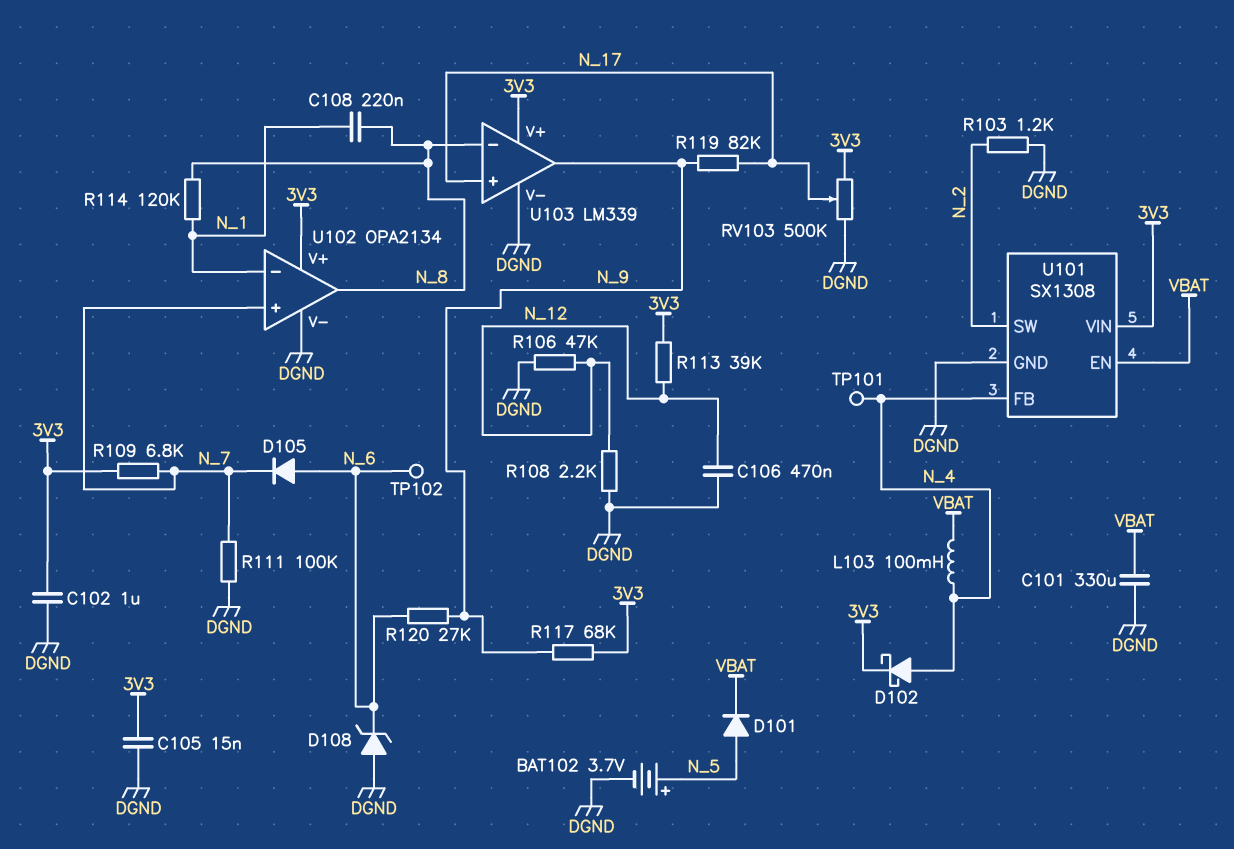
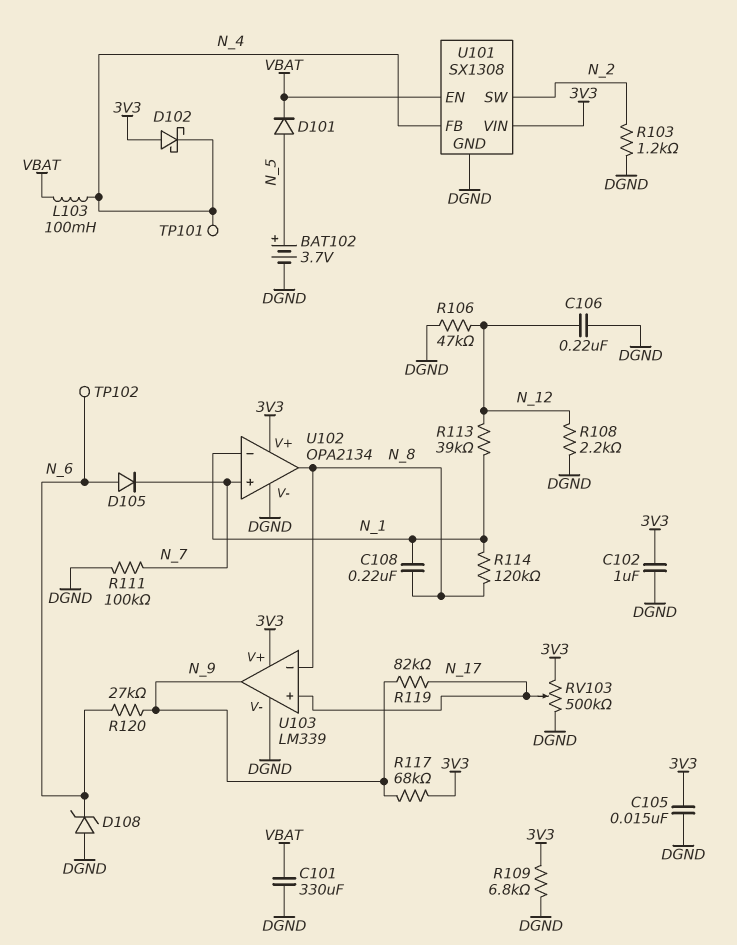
C106: 470nF (DGND, N_12) -> 220nF (DGND, N_12)
D102: schottky (A N_4, K 3V3) -> schottky (A 3V3, K N_4)
R109: 6.8k (3V3, N_7) -> 6.8k (3V3, DGND)
R113: 39k (3V3, N_12) -> 39k (N_1, N_12)

